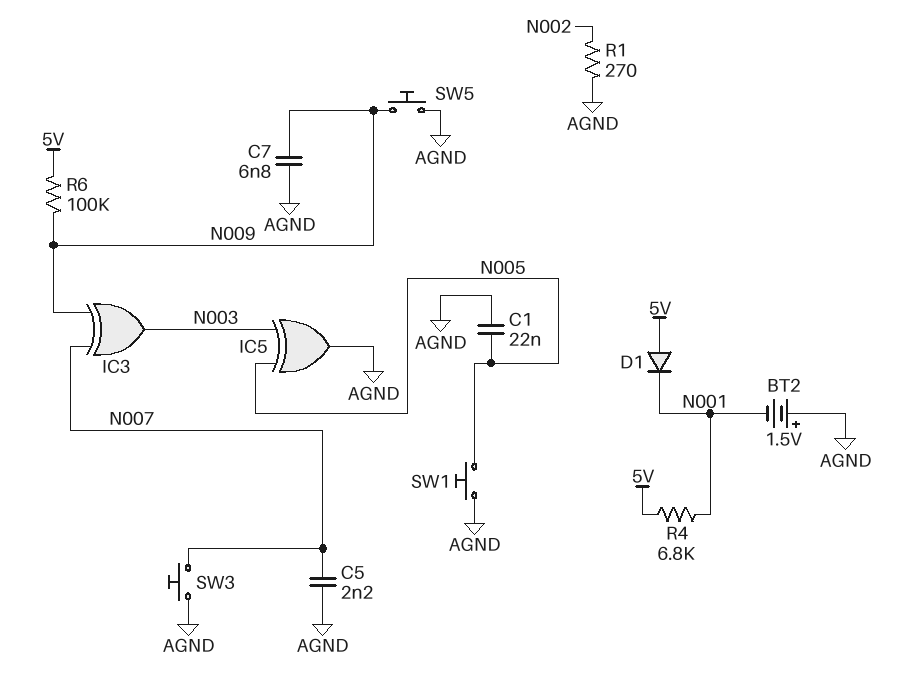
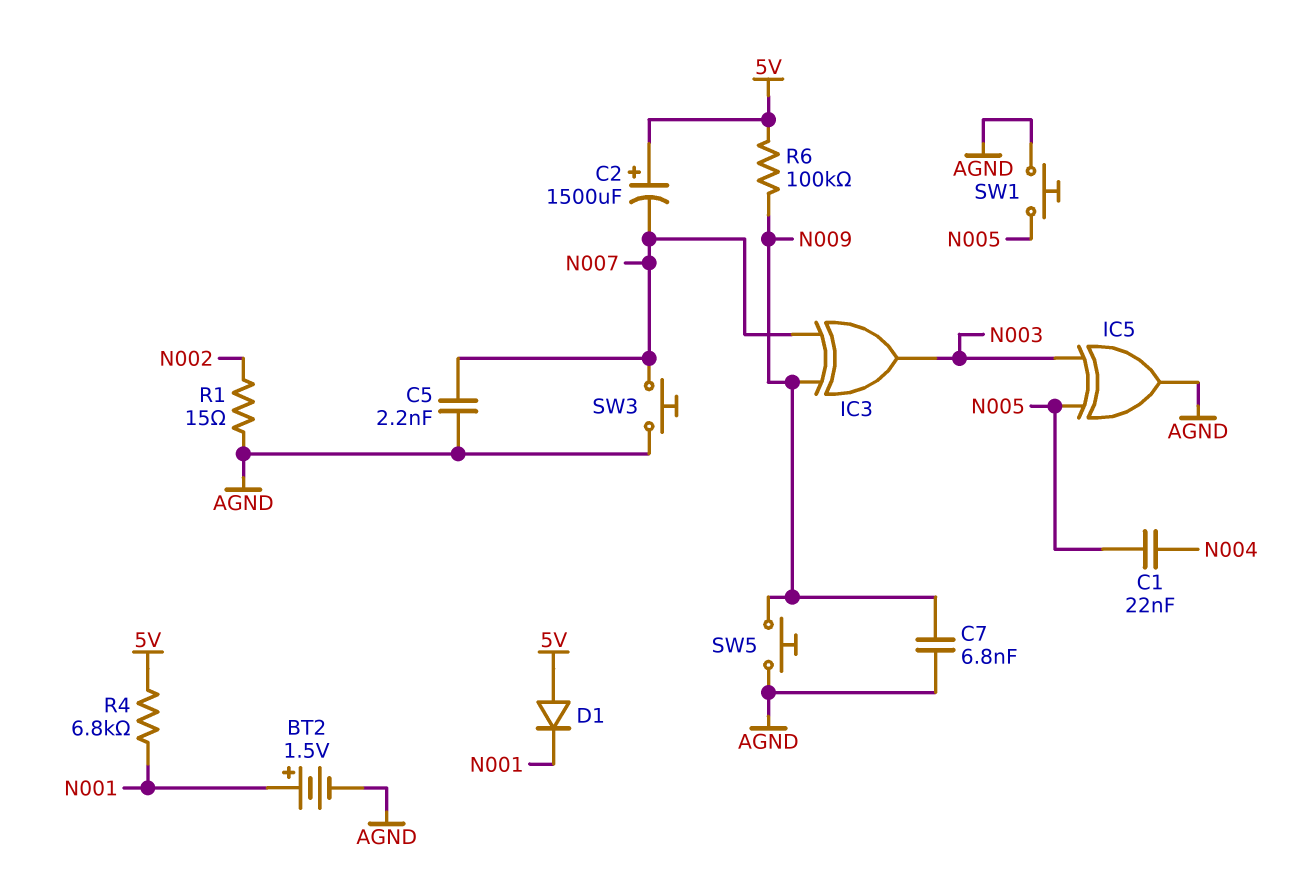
BT2: 1.5V (plus AGND, minus N001) -> 1.5V (plus N001, minus AGND)
C1: 22nF (AGND, N005) -> 22nF (N004, N005)
C2: none -> 1500uF (plus 5V, minus N007)
R1: 270 (AGND, N002) -> 15 (AGND, N002)

